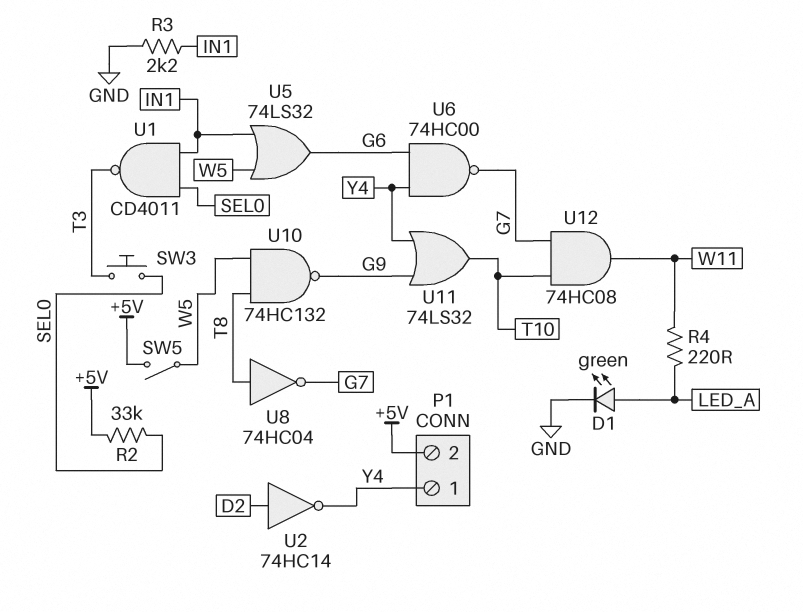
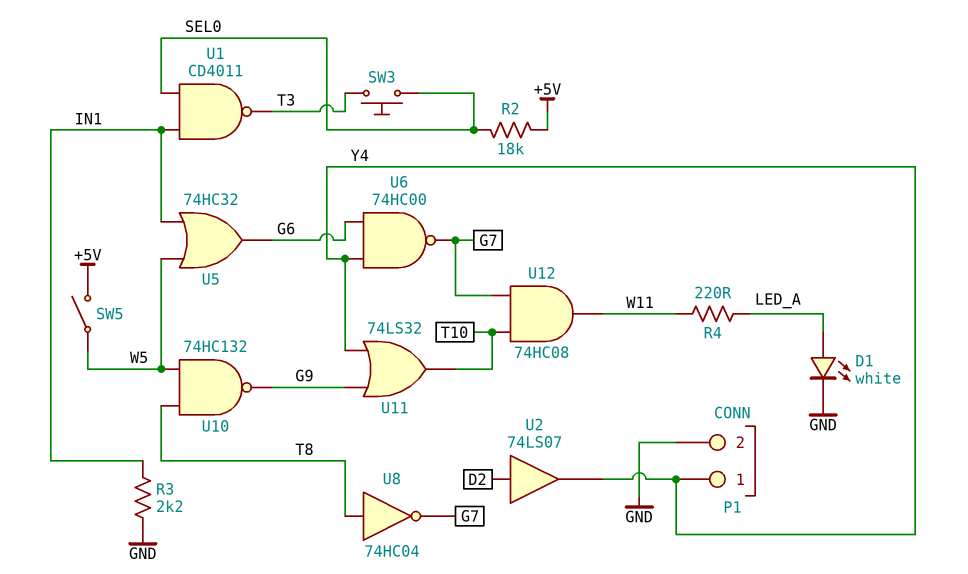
D1: LED green (A LED_A, K GND) -> LED white (A LED_A, K GND)
P1 pin 2: +5V -> GND
R2: 33k (+5V, SEL0) -> 18k (+5V, SEL0)
U2: NOT 74HC14 (in D2, out Y4) -> buffer 74LS07 (in D2, out Y4)
U5: OR 74LS32 (in IN1, in W5, out G6) -> OR 74HC32 (in IN1, in W5, out G6)

